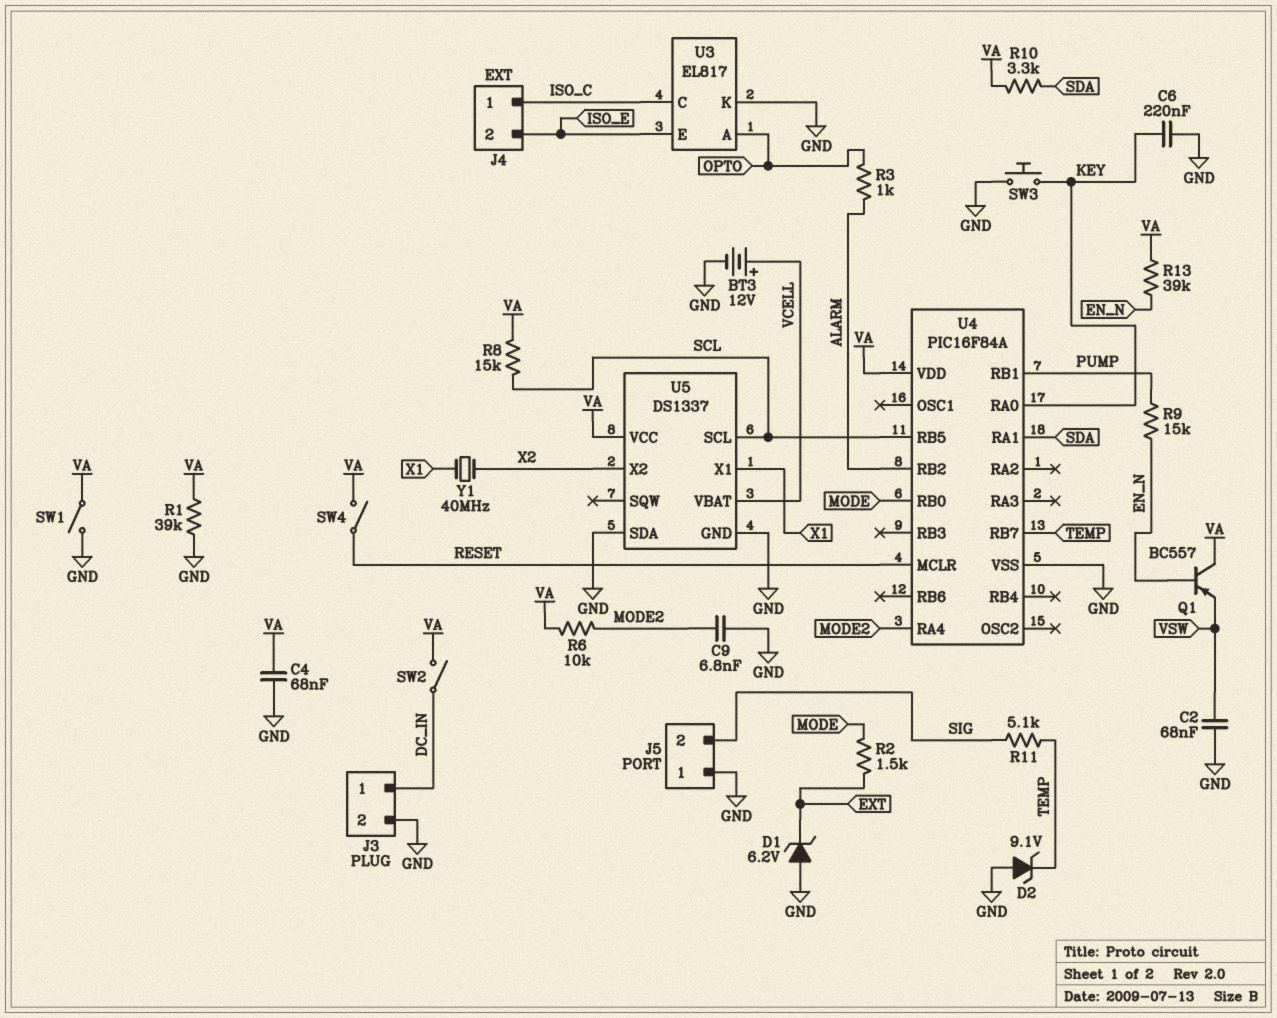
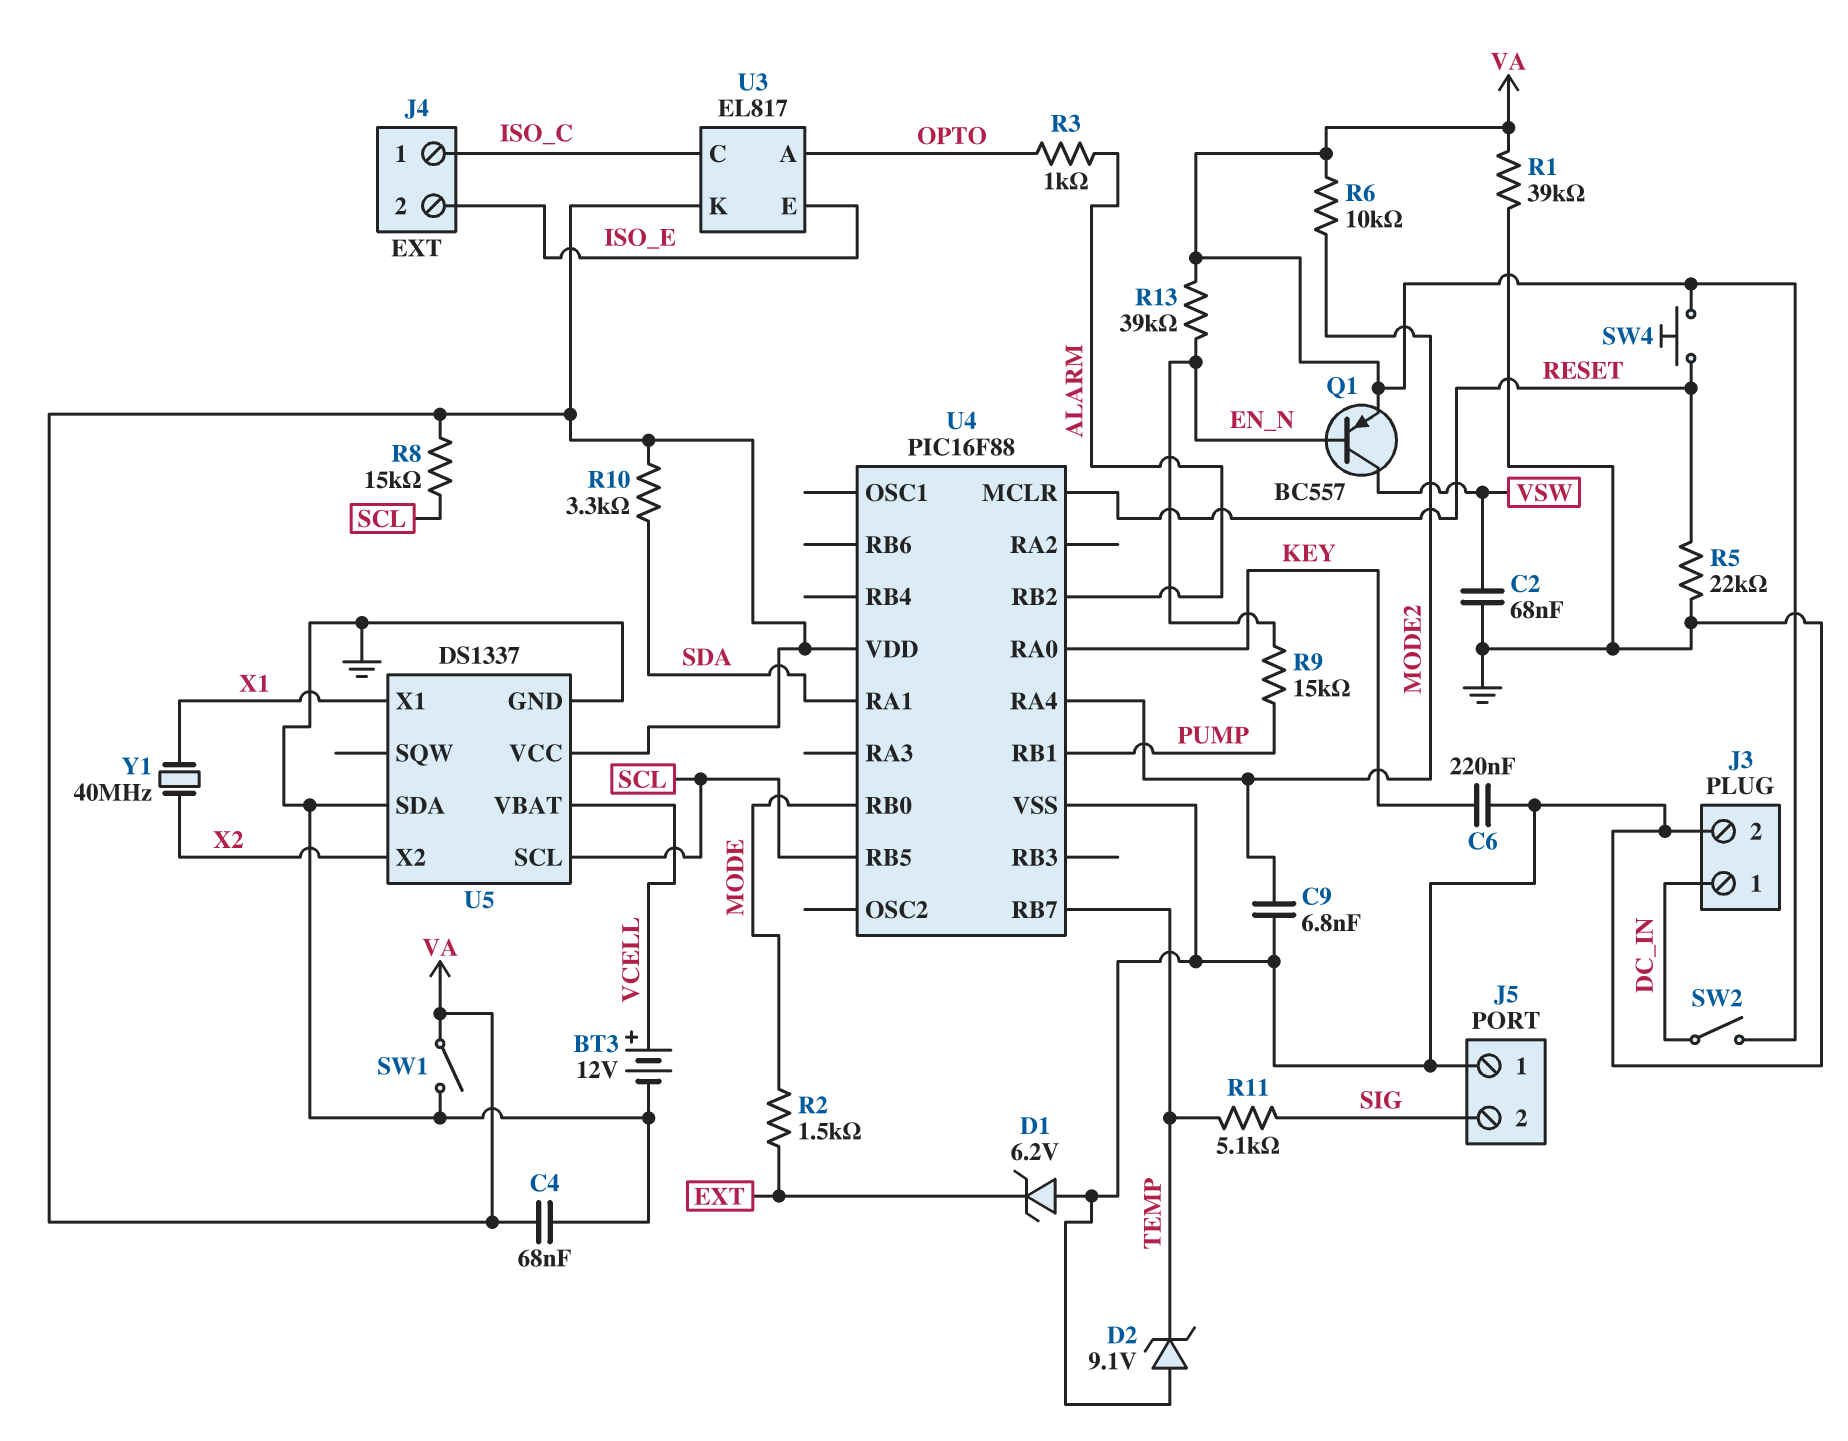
Q1: PNP BC557 (B EN_N, C VA, E VSW) -> PNP BC557 (B EN_N, C VSW, E VA)
R5: none -> 22k (GND, RESET)
SW3: button (GND, KEY) -> none
SW4: switch (RESET, VA) -> button (RESET, VA)
U3 pin K: GND -> VA
U4: PIC16F84A -> PIC16F88

